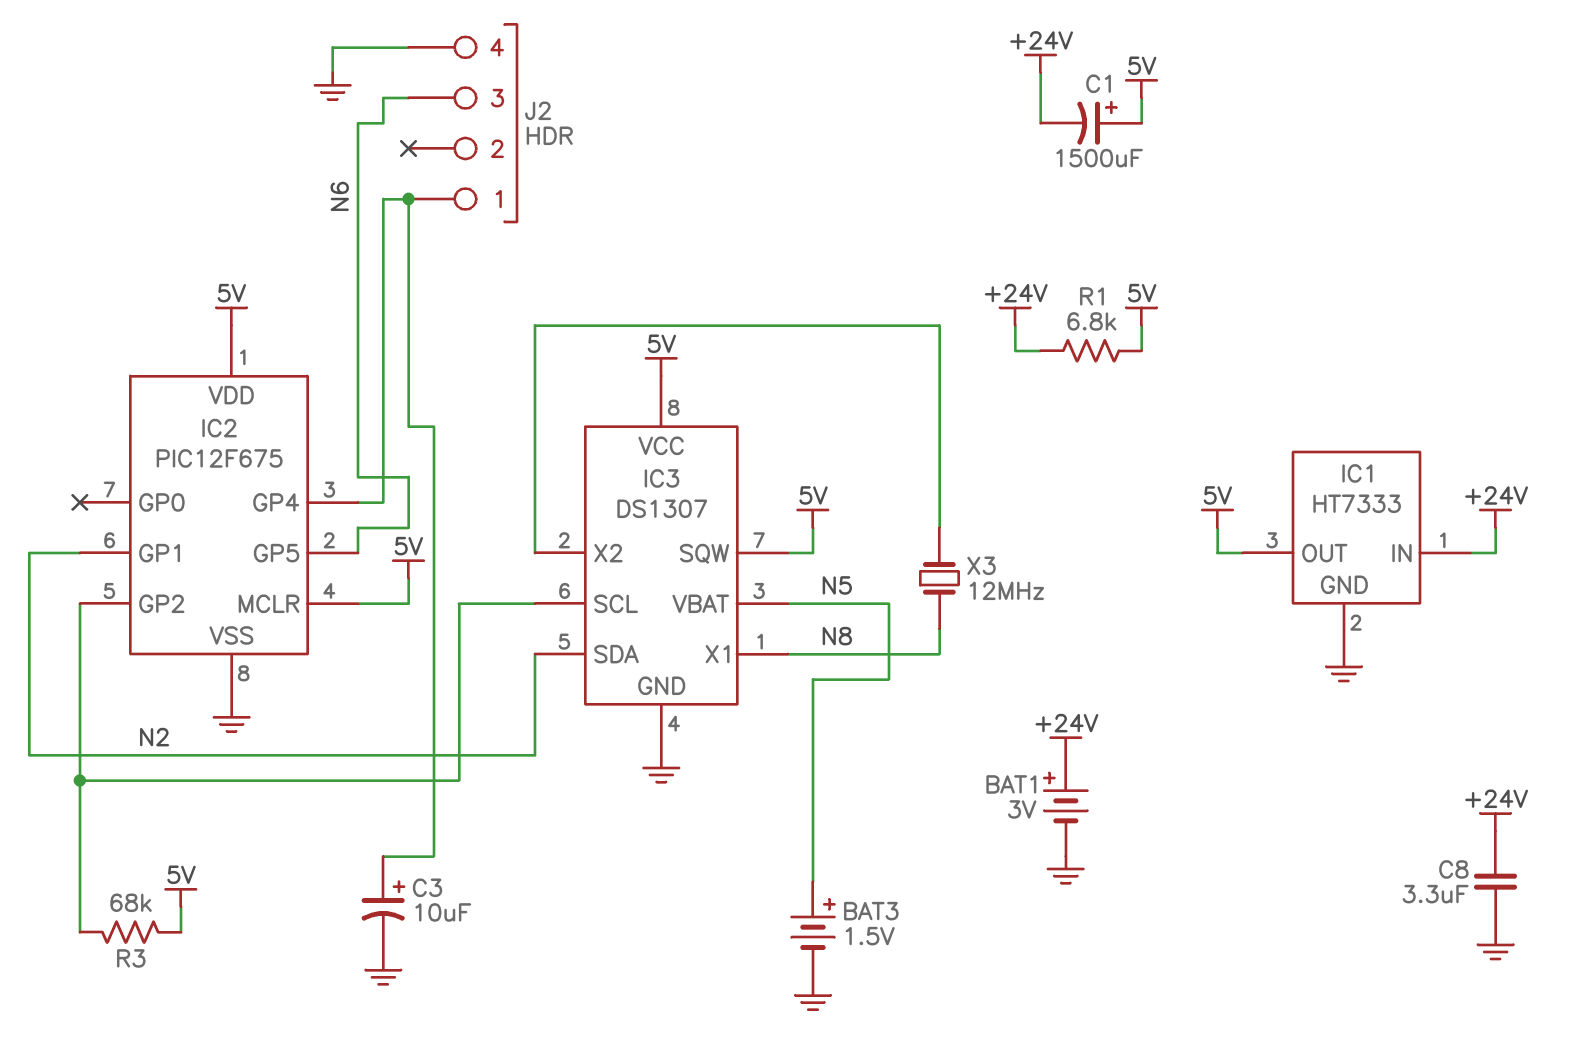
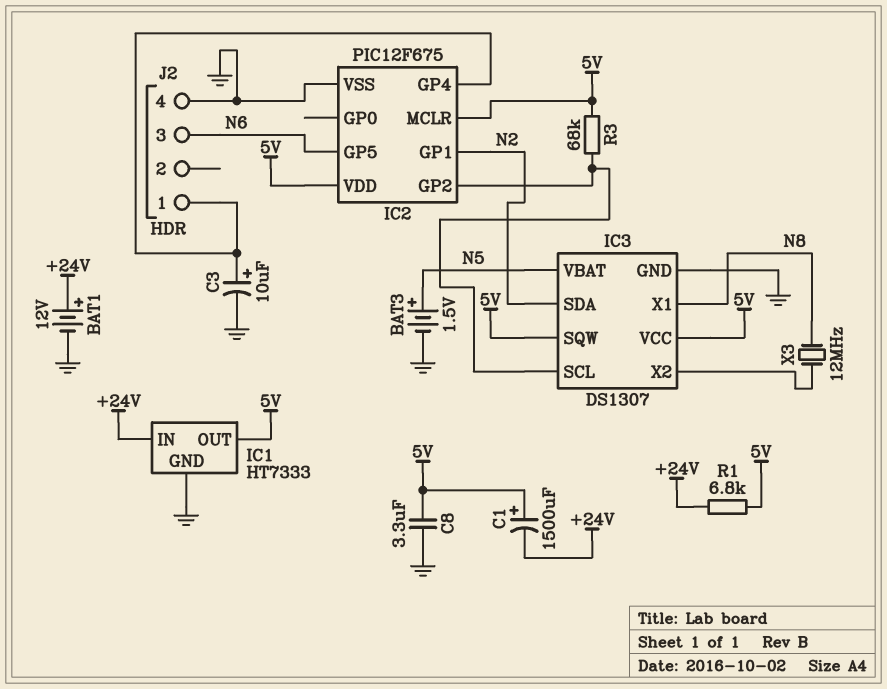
BAT1: 3V (plus +24V, minus GND) -> 12V (plus +24V, minus GND)
C8: 3.3uF (+24V, GND) -> 3.3uF (5V, GND)

